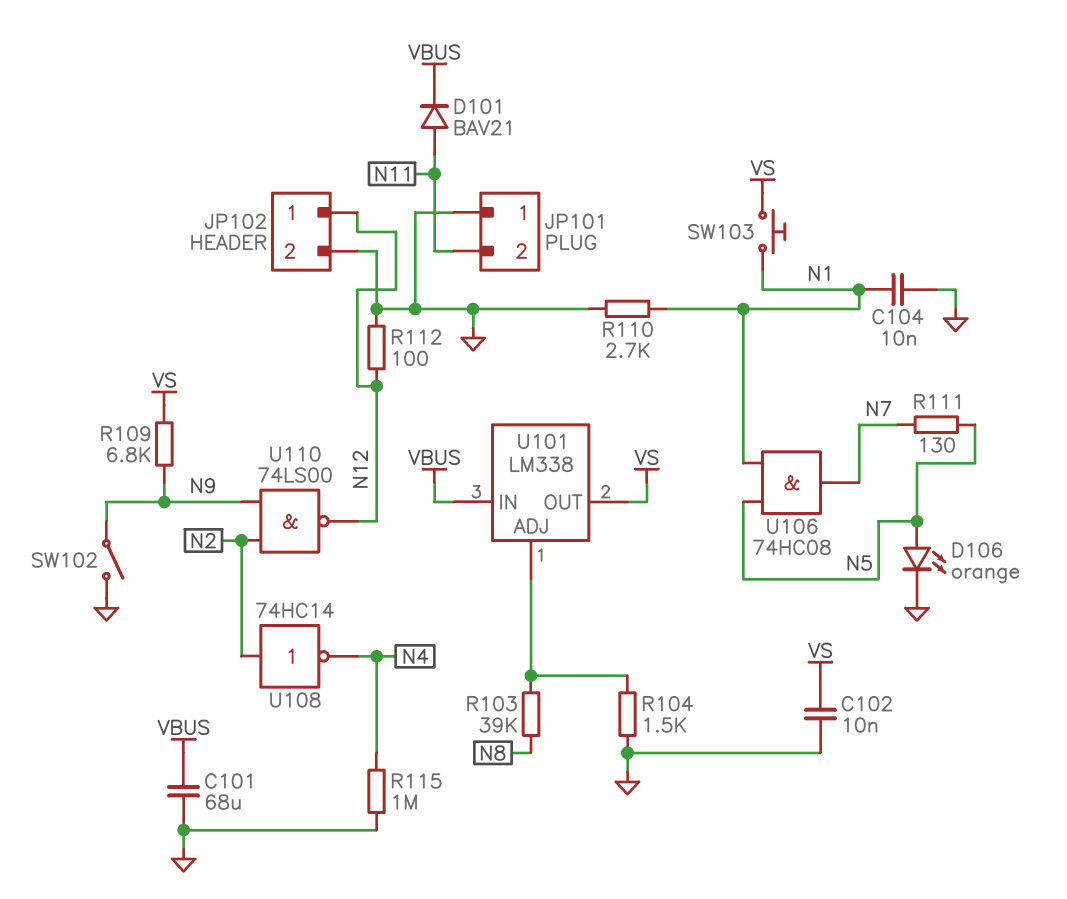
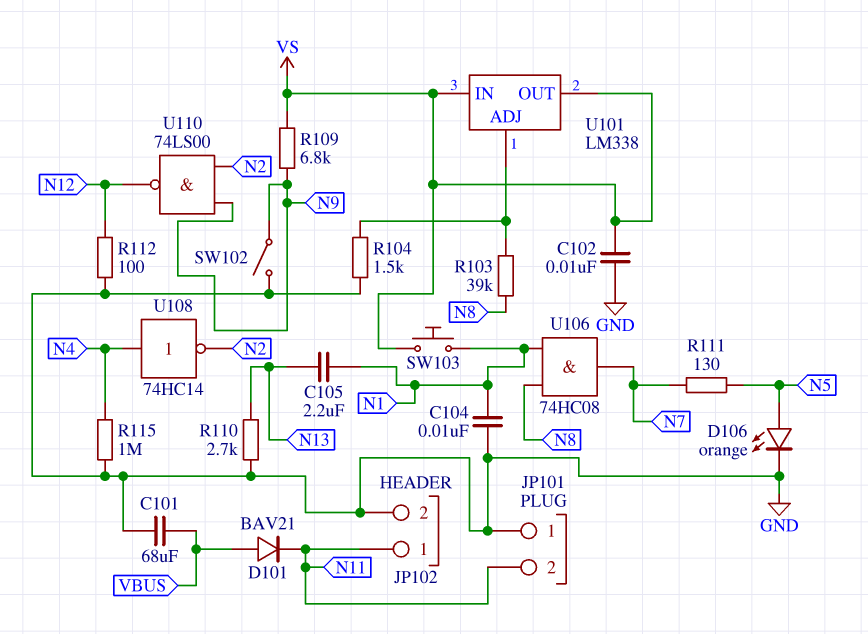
C105: none -> 2.2uF (N1, N13)
D101: diode BAV21 (A N11, K VBUS) -> diode BAV21 (A VBUS, K N11)
JP102 pin 1: N12 -> N11
R110: 2.7k (GND, N1) -> 2.7k (GND, N13)
U101 pin IN: VBUS -> VS
U106: AND 74HC08 (in N1, in N5, out N7) -> AND 74HC08 (in N1, in N8, out N7)
U108: NOT 74HC14 (in N2, out N4) -> NOT 74HC14 (in N4, out N2)

